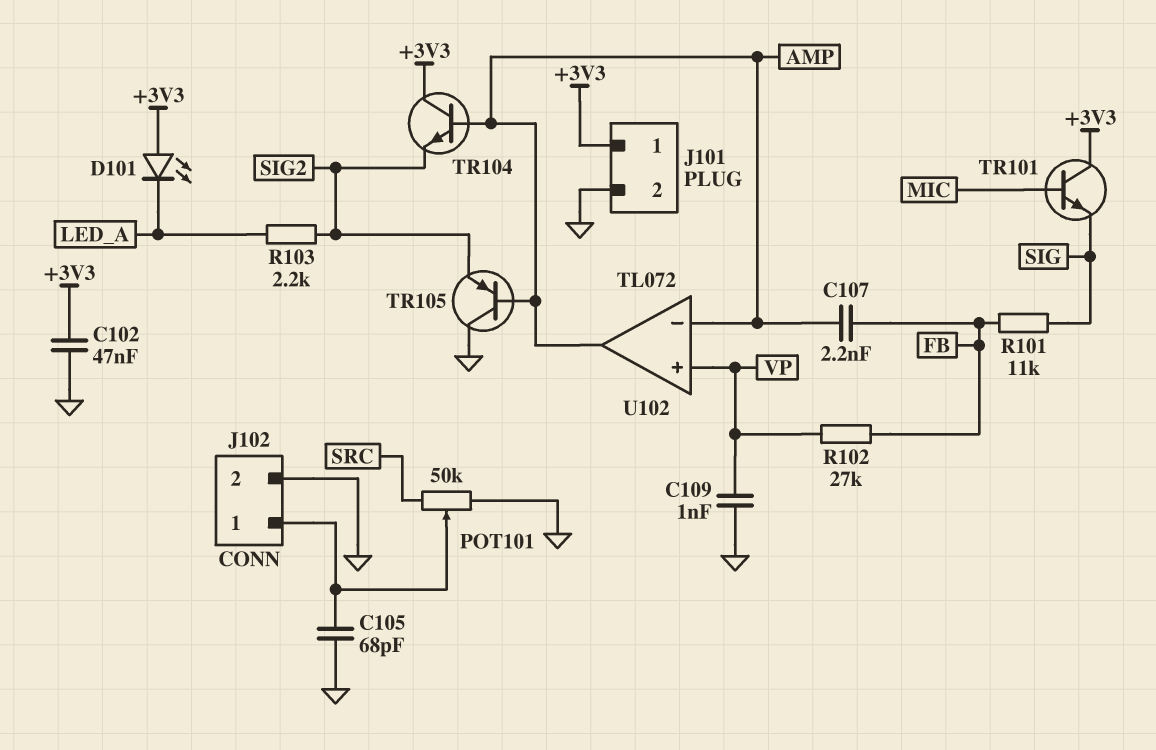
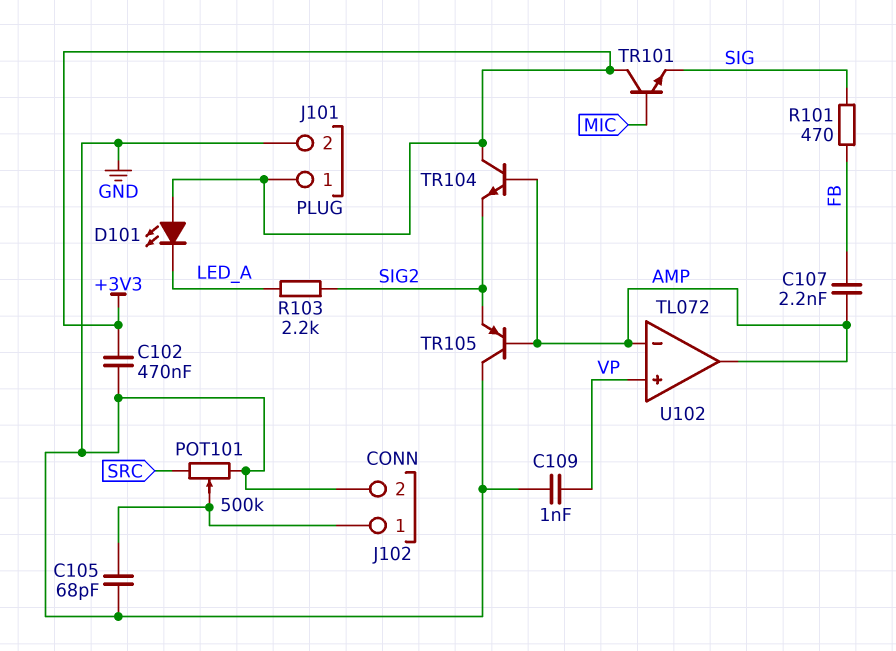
C102: 47nF (+3V3, GND) -> 470nF (+3V3, GND)
POT101: 50k (GND, SRC, wiper J102/1) -> 500k (GND, SRC, wiper J102/1)
R101: 11k (FB, SIG) -> 470 (FB, SIG)
R102: 27k (FB, VP) -> none

